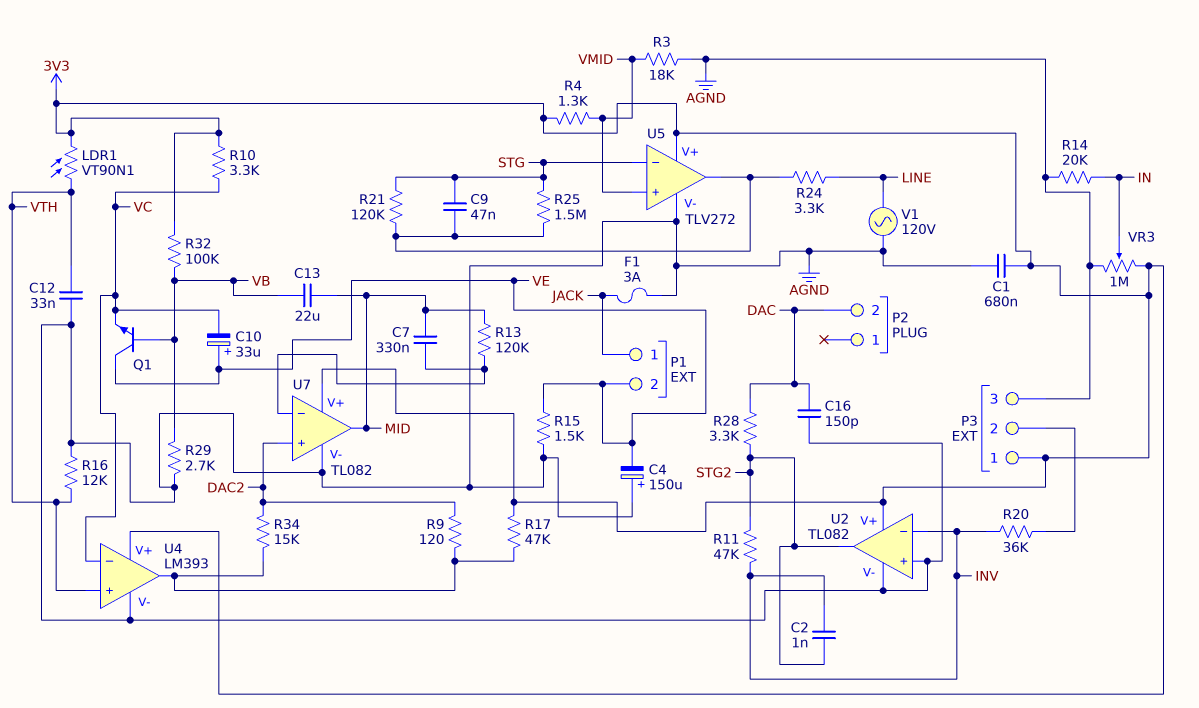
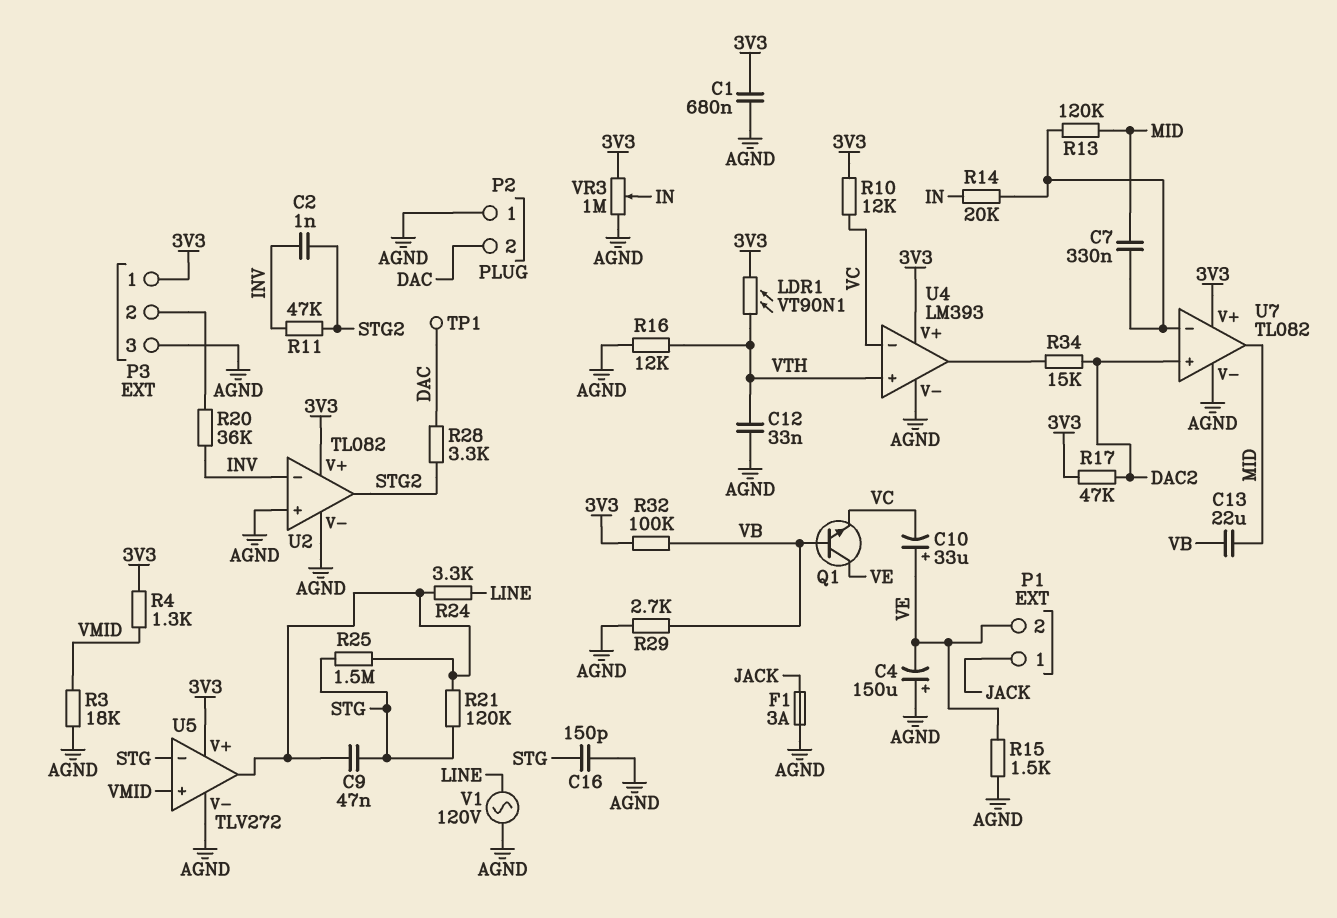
C16: 150pF (AGND, DAC) -> 150pF (AGND, STG)
P2 pin 1: none -> AGND
R9: 120 (DAC2, U4/out) -> none
R10: 3.3k (3V3, VC) -> 12k (3V3, VC)
R14: 20k (AGND, IN) -> 20k (IN, U7/in-)
R17: 47k (3V3, U4/out) -> 47k (3V3, DAC2)
TP1: none -> test point (DAC)

